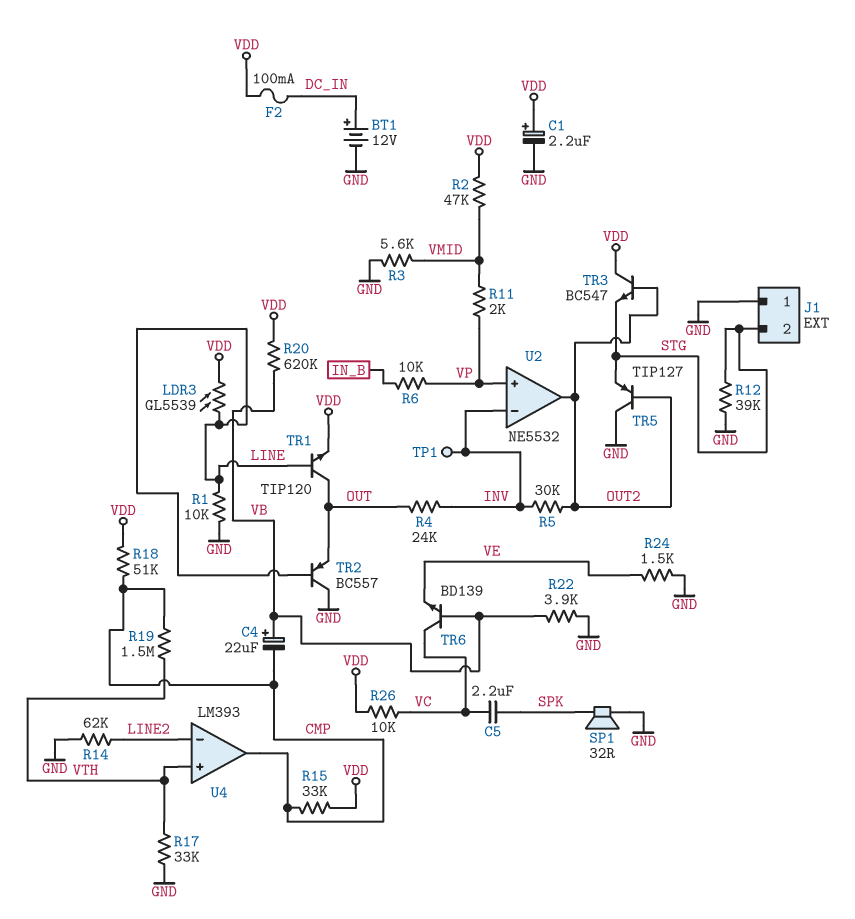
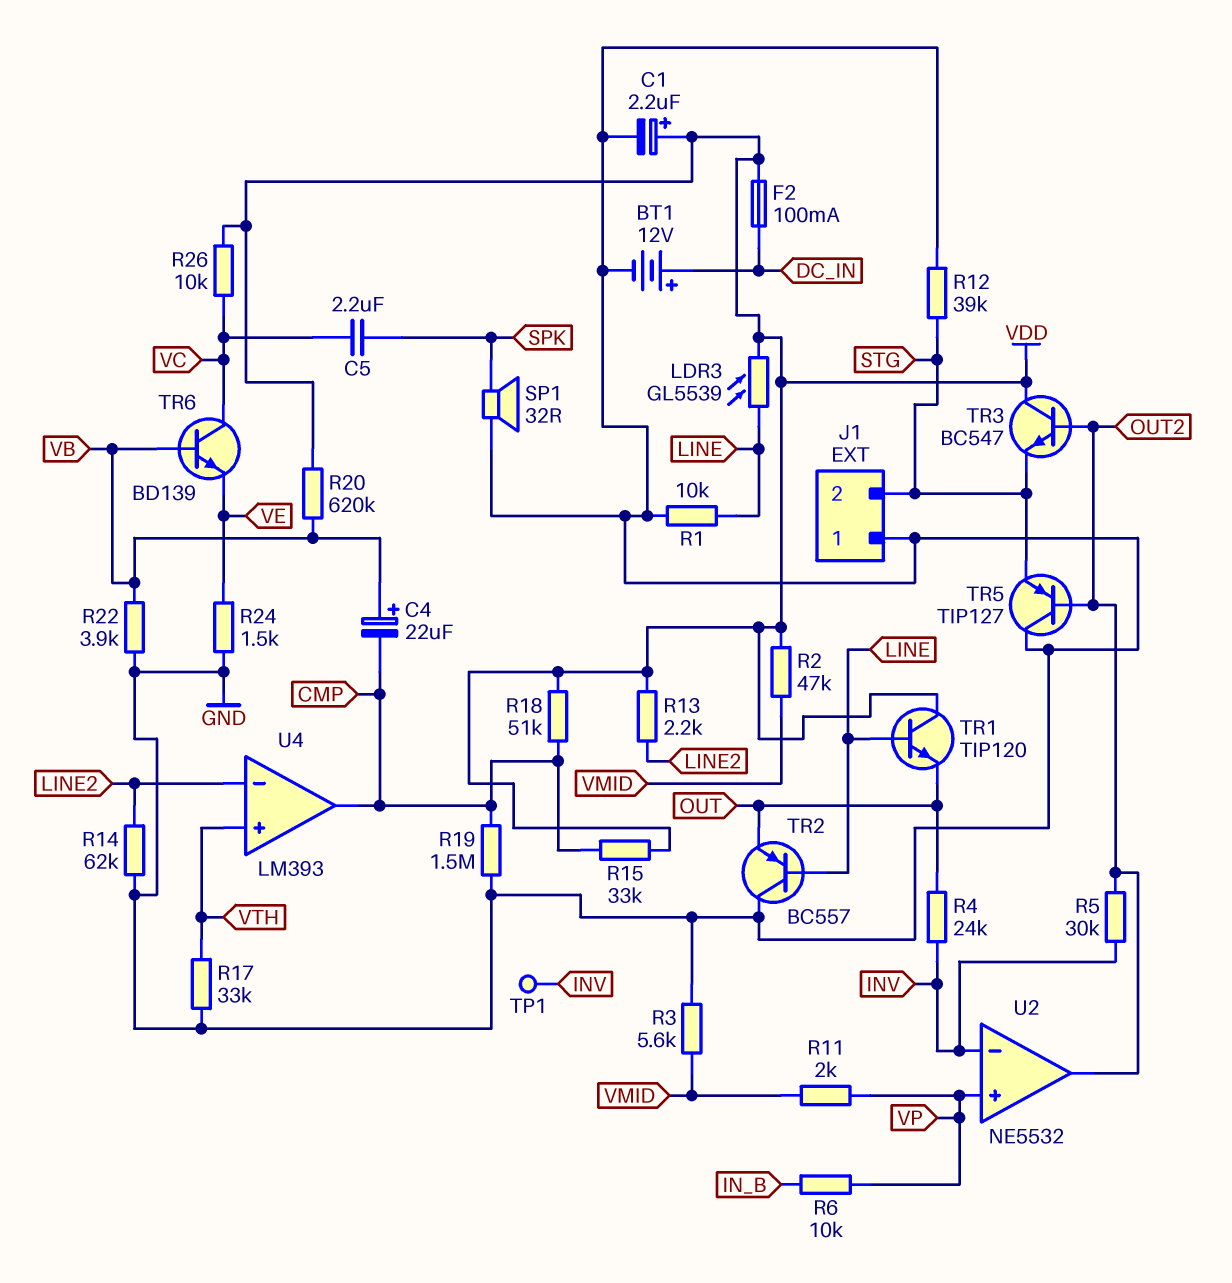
R13: none -> 2.2k (LINE2, VDD)
R19: 1.5M (CMP, VTH) -> 1.5M (CMP, GND)
TR1: NPN TIP120 (B LINE, C OUT, E VDD) -> NPN TIP120 (B LINE, C VDD, E OUT)

